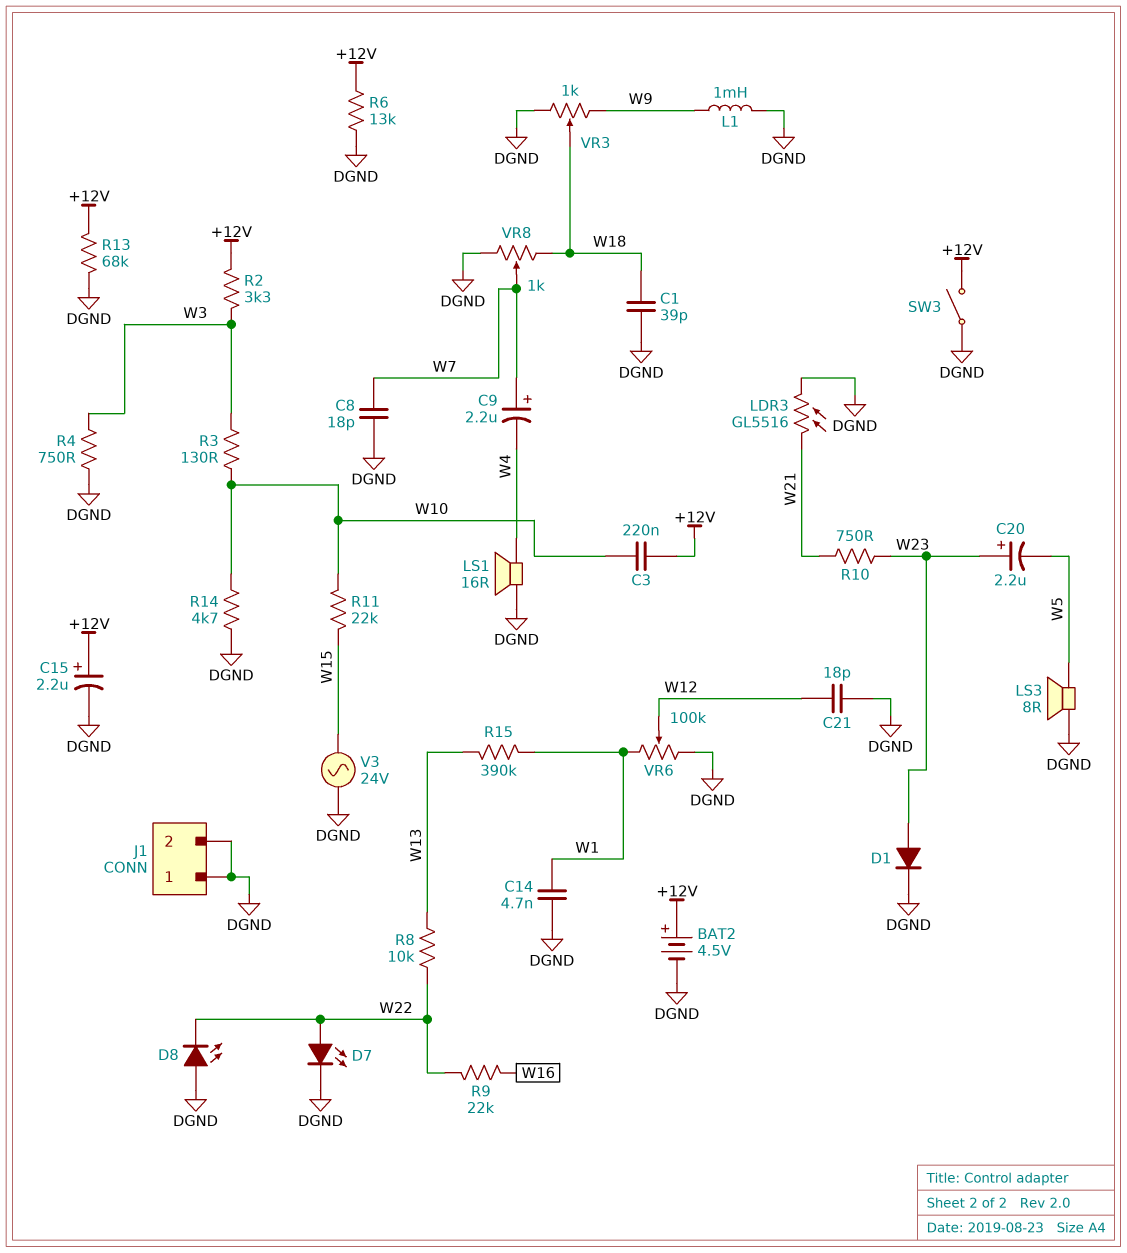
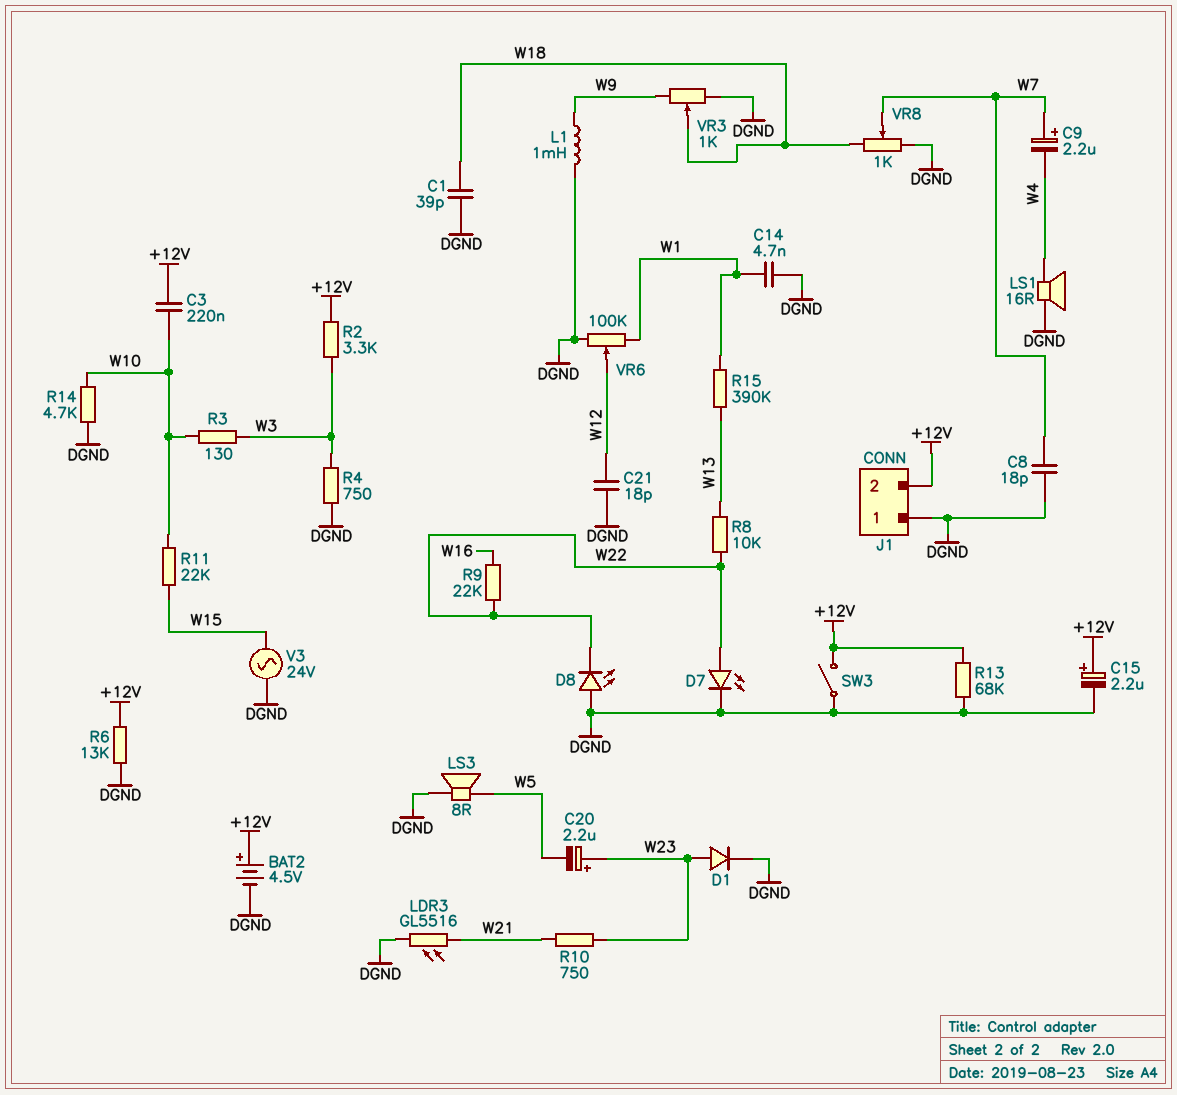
J1 pin 2: DGND -> +12V

